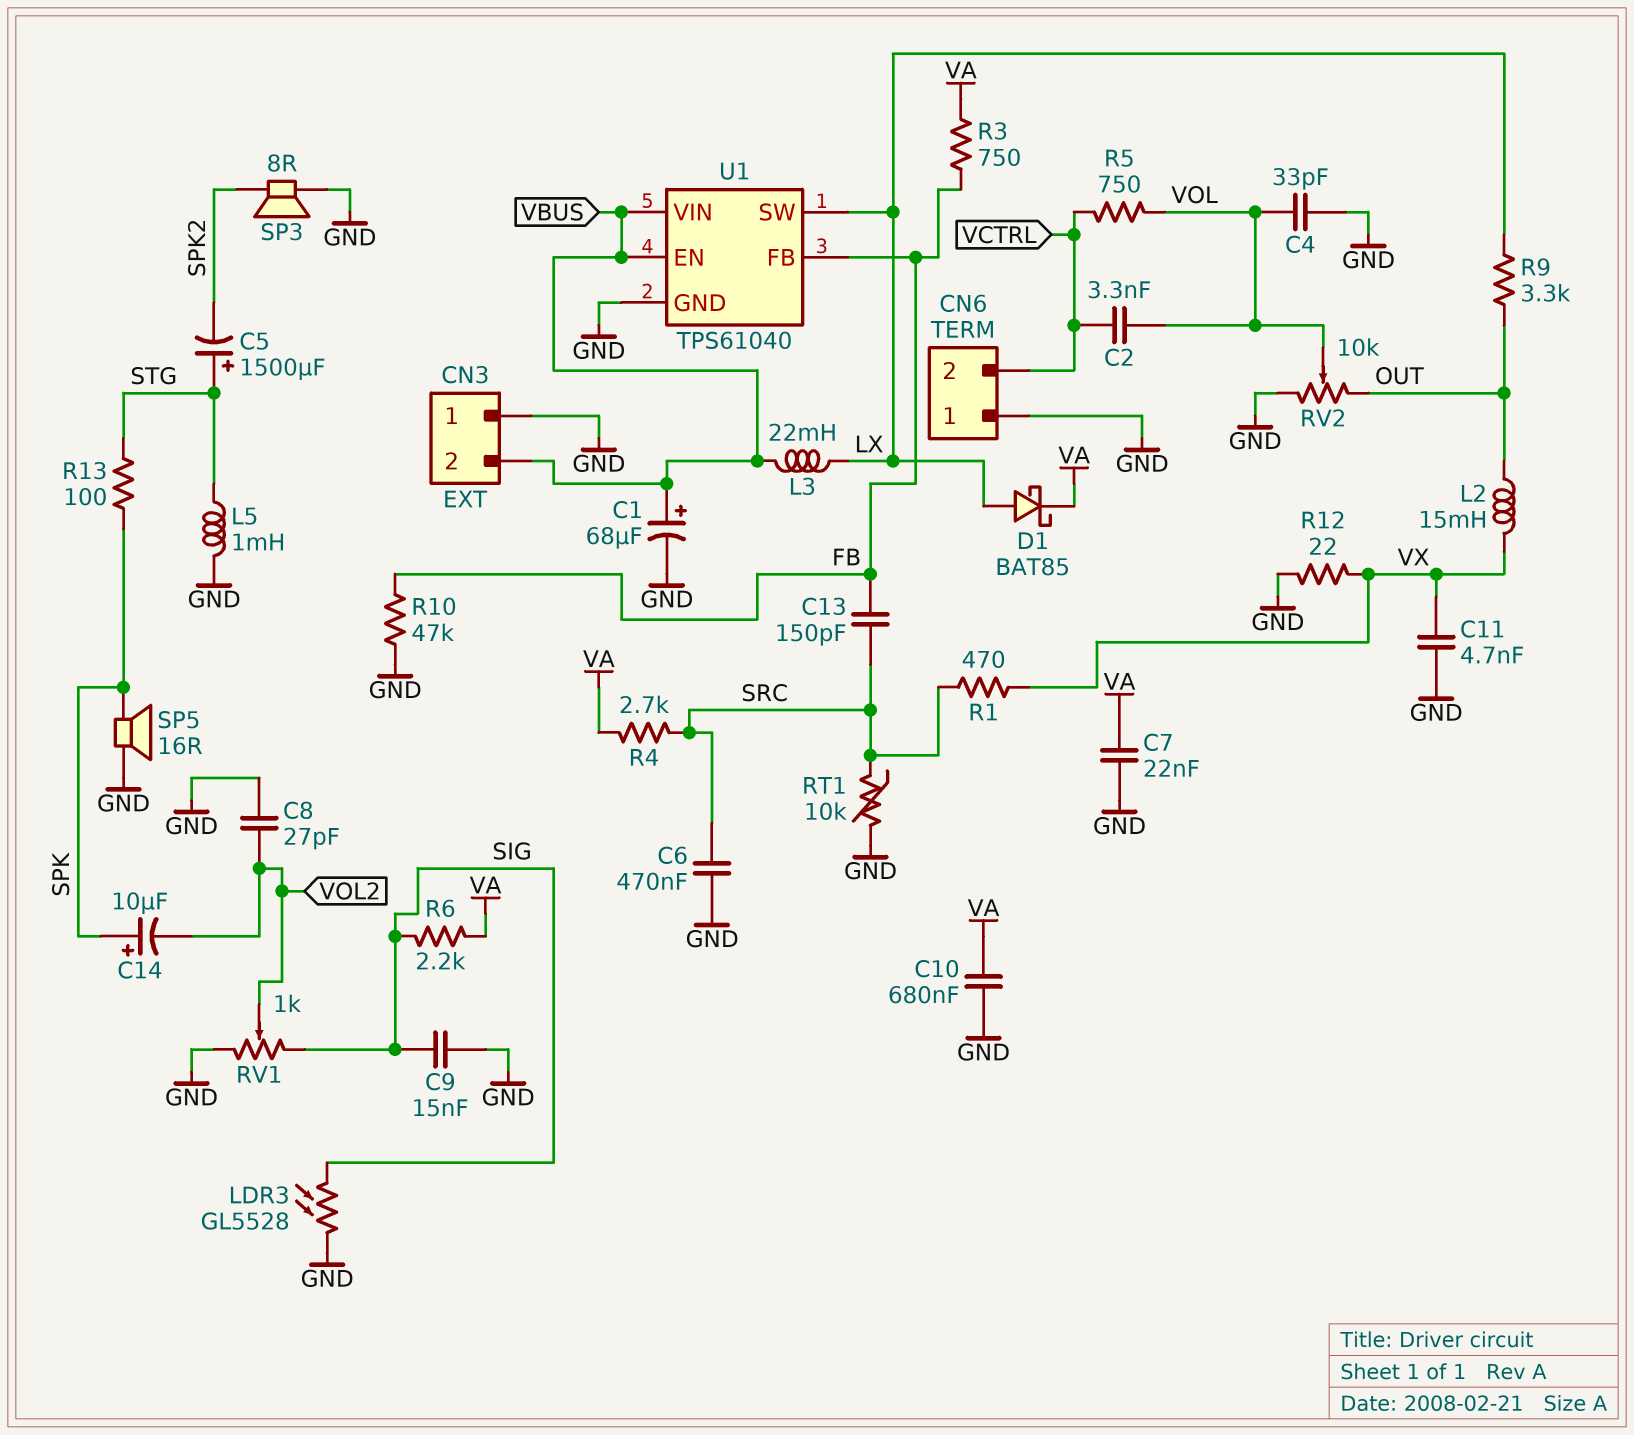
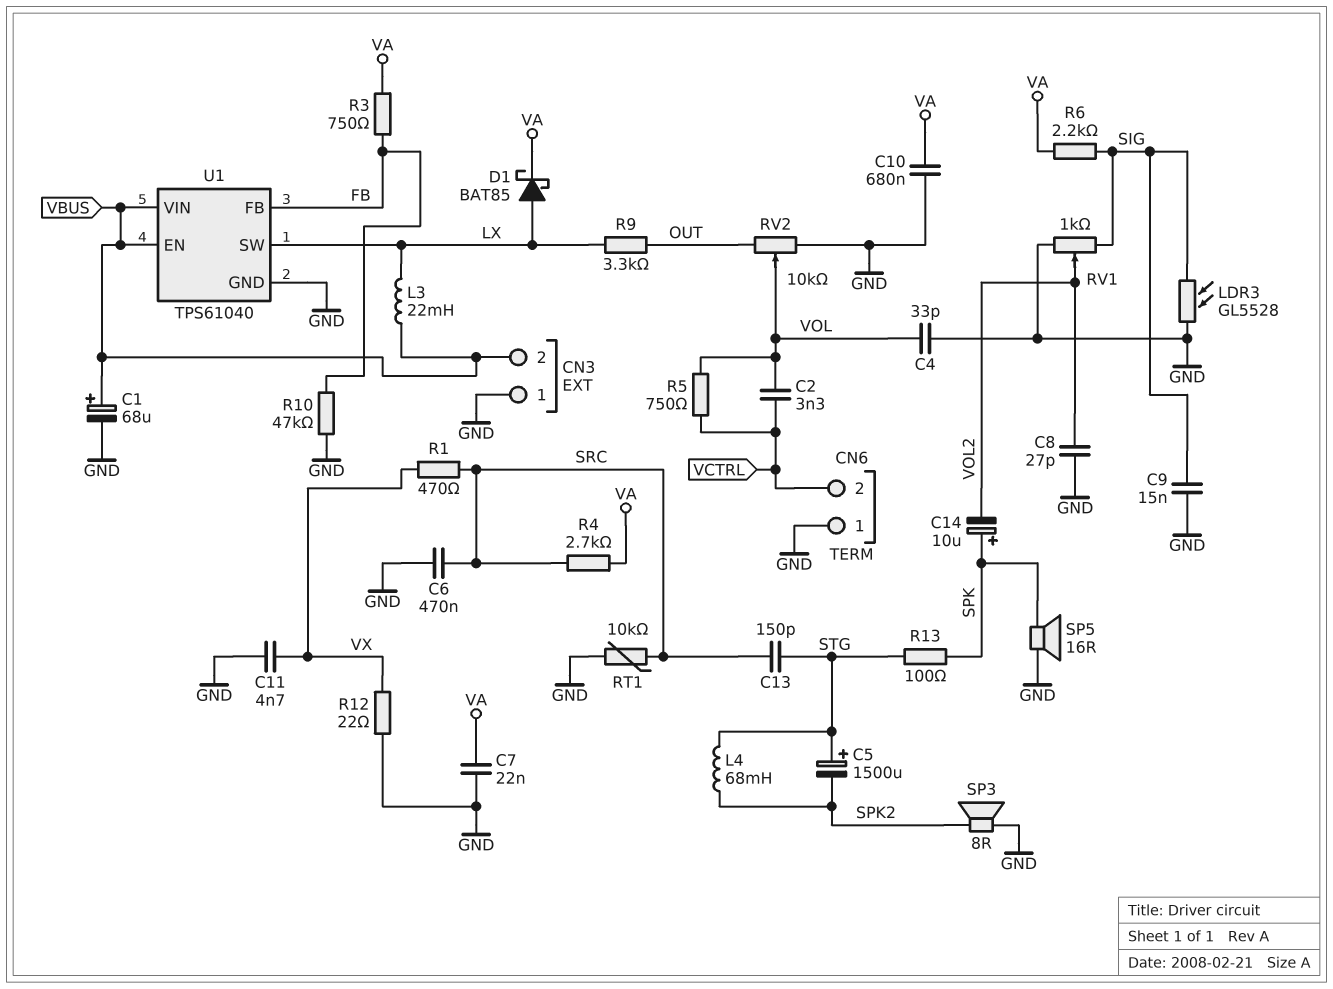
C13: 150pF (FB, SRC) -> 150pF (SRC, STG)
L2: 15mH (OUT, VX) -> none
L4: none -> 68mH (SPK2, STG)
L5: 1mH (GND, STG) -> none

